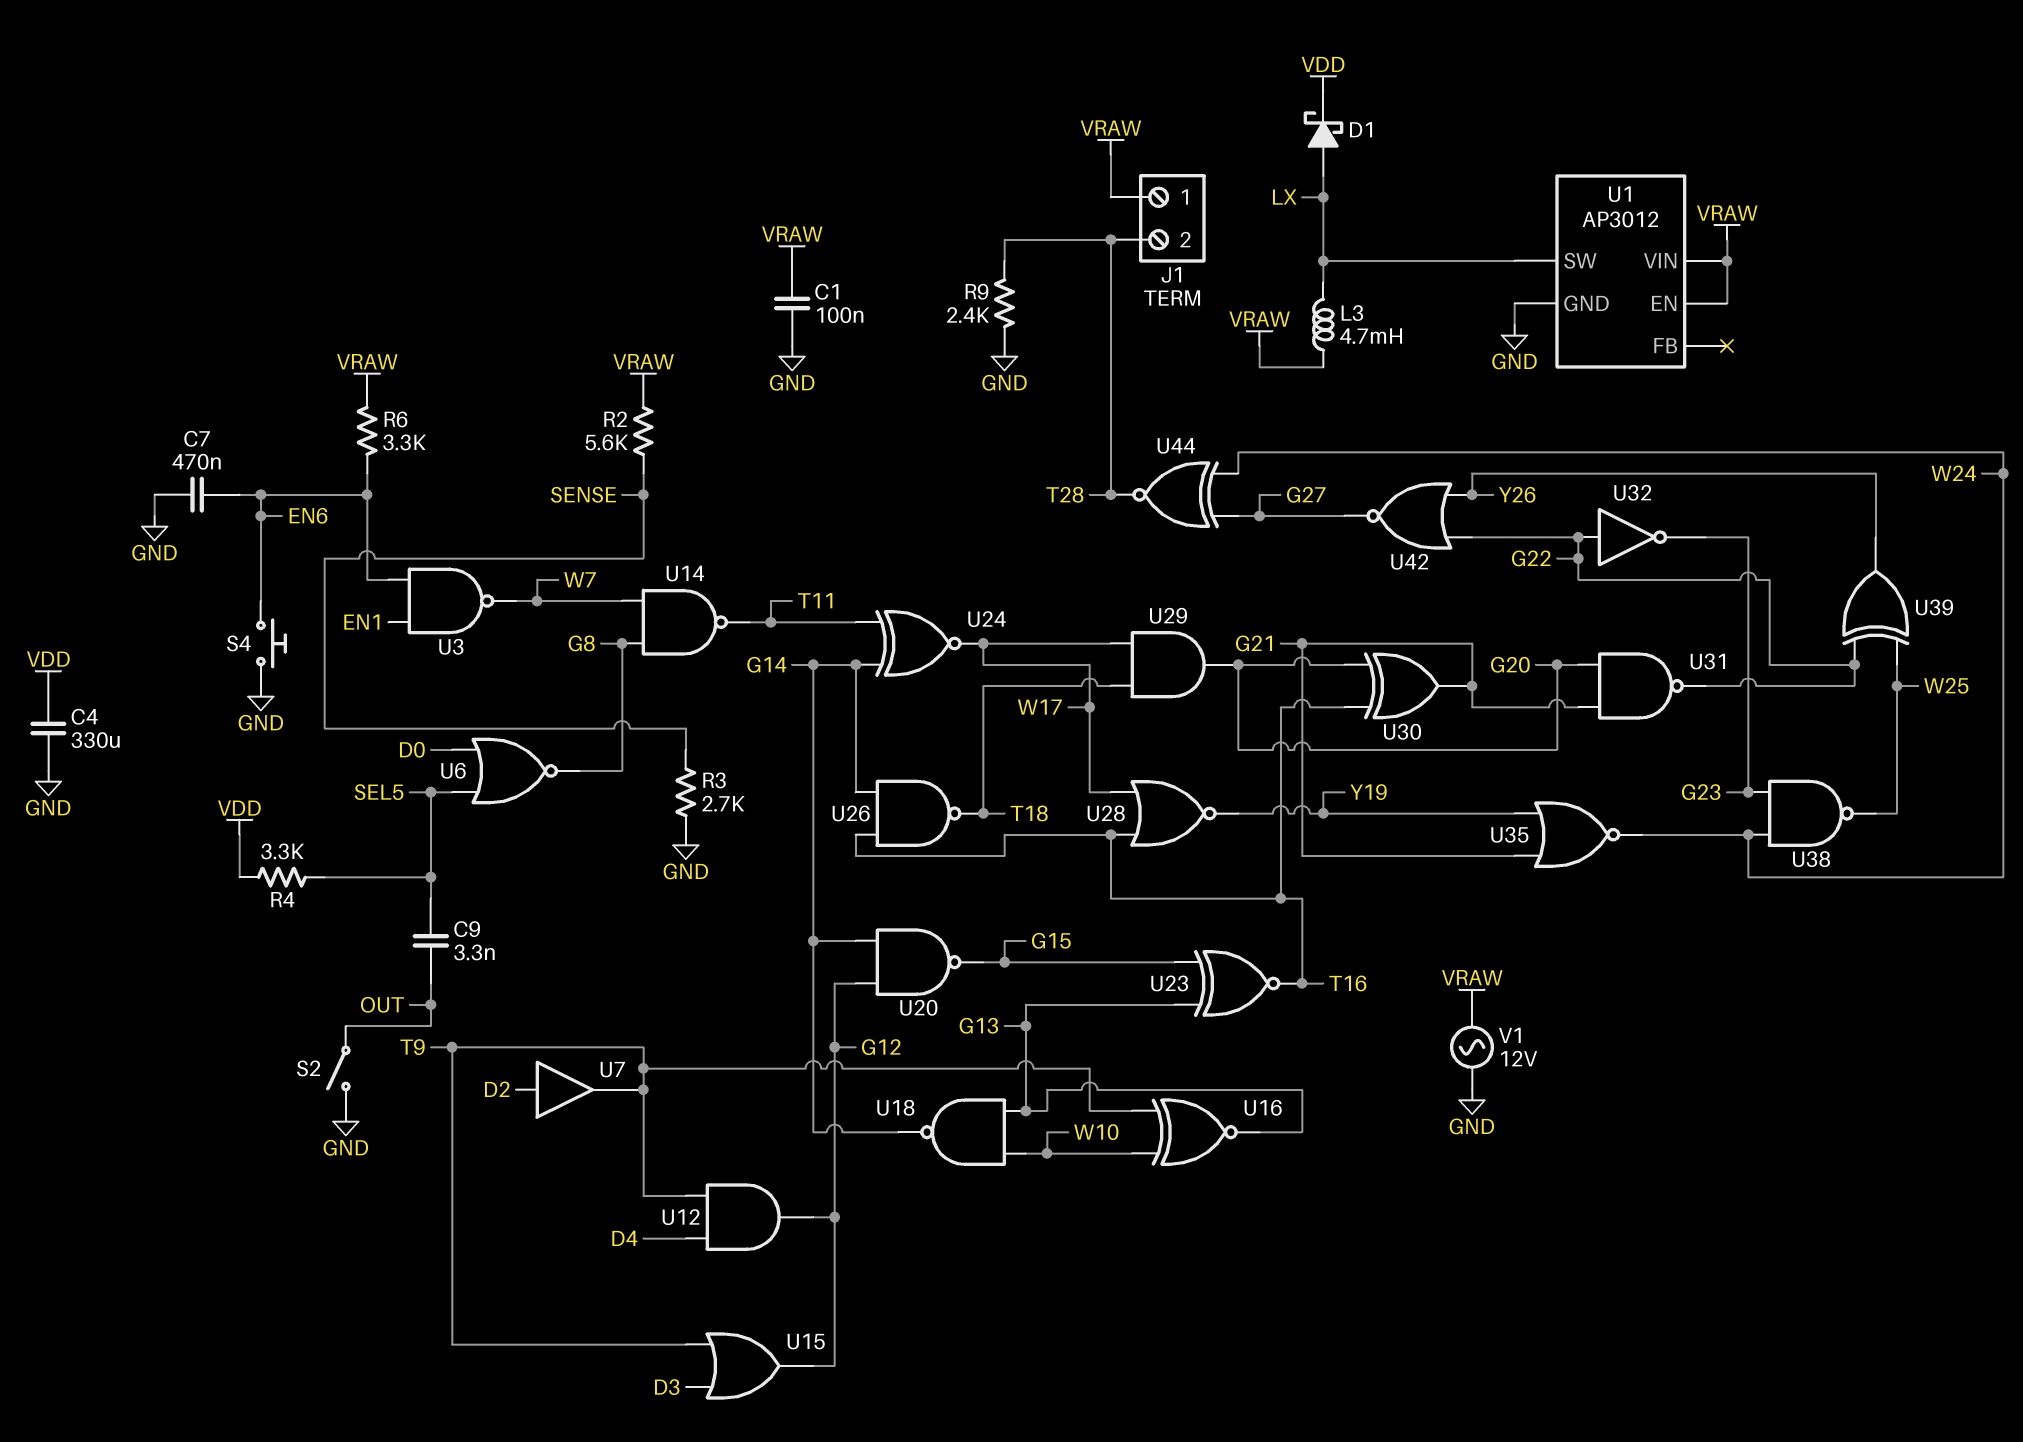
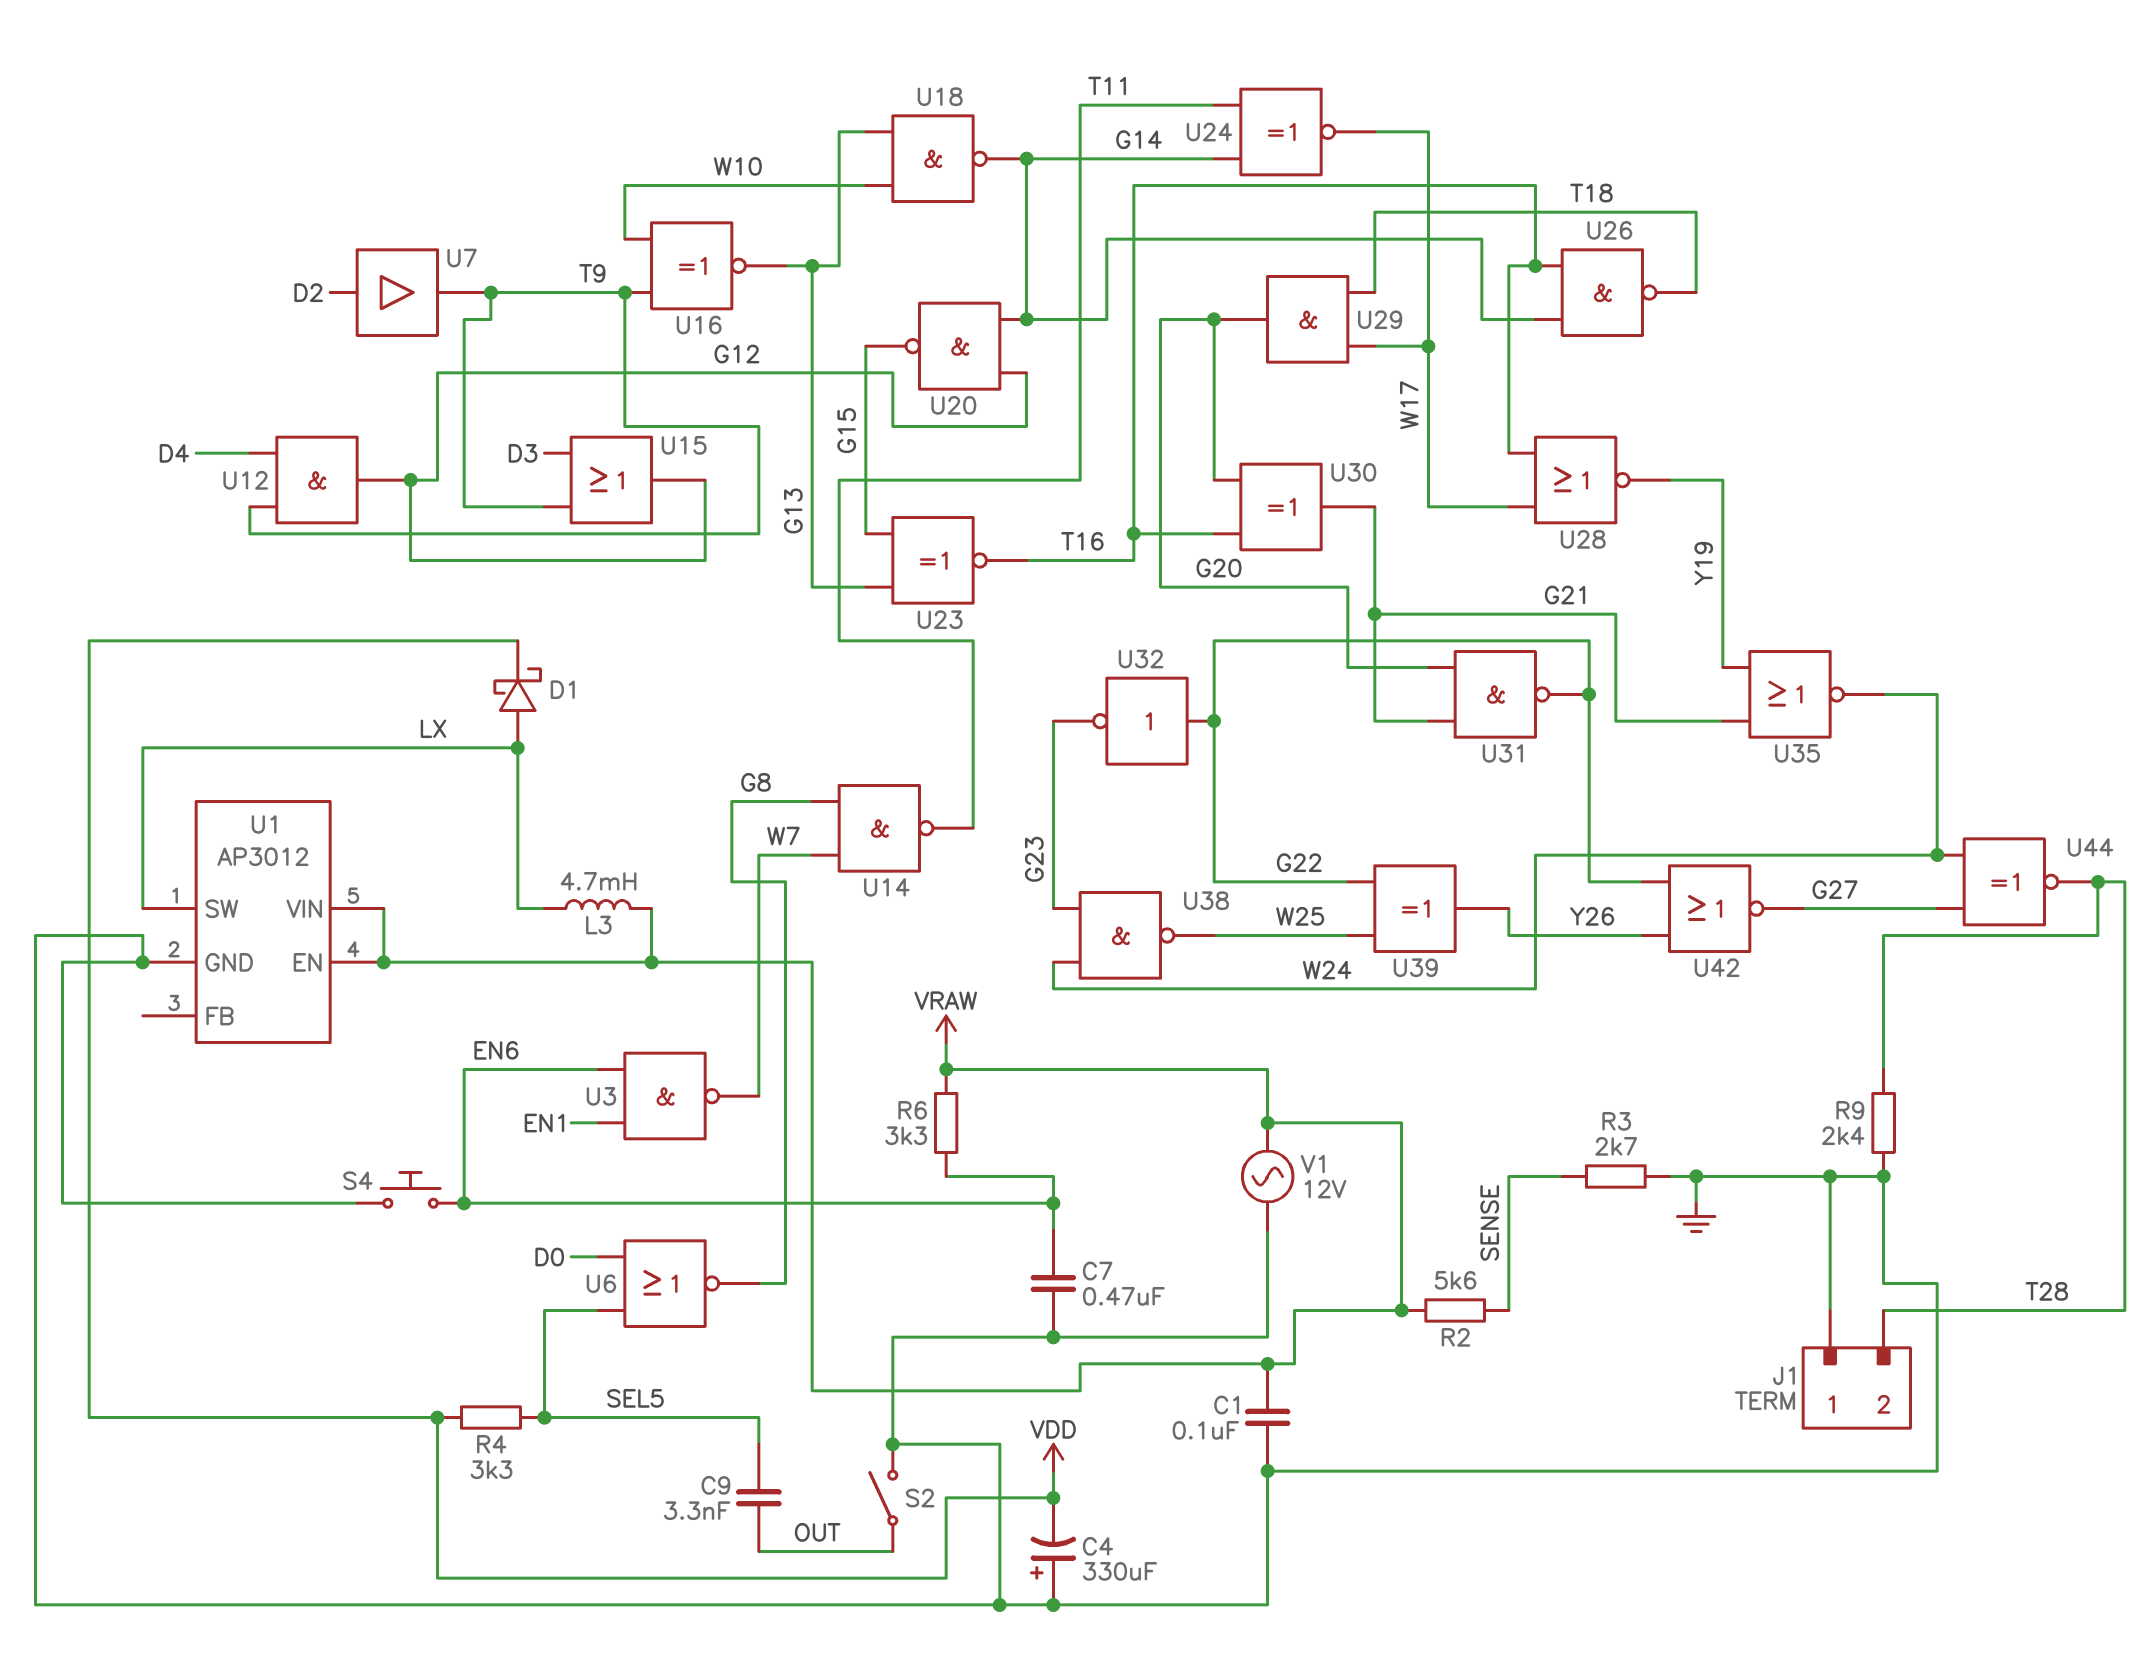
C4: 330uF (GND, VDD) -> 330uF (plus GND, minus VDD)
J1 pin 1: VRAW -> GND

